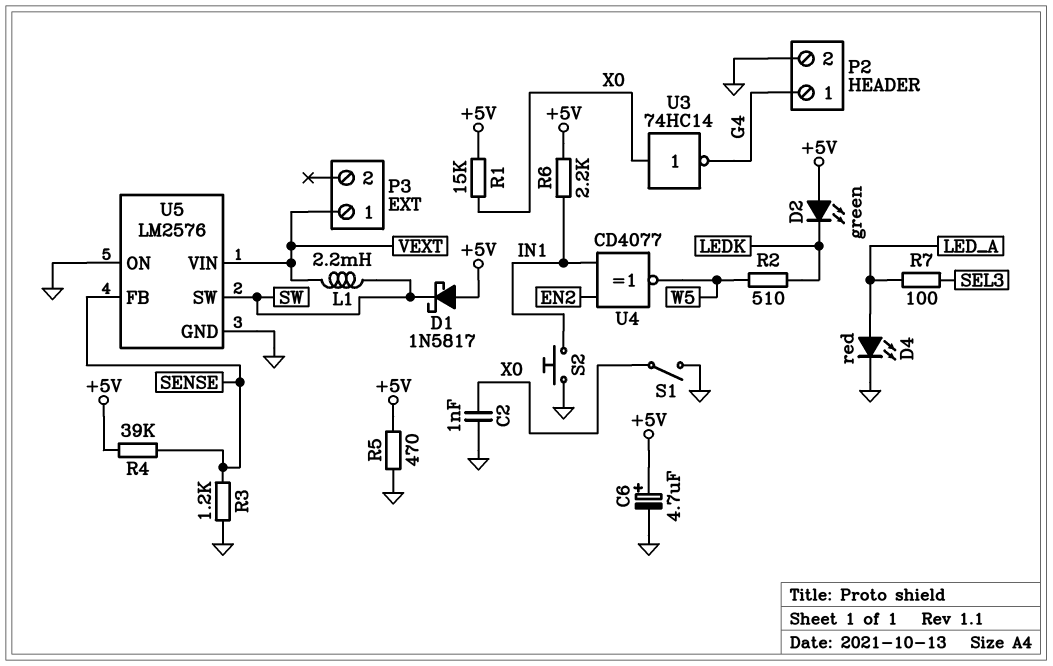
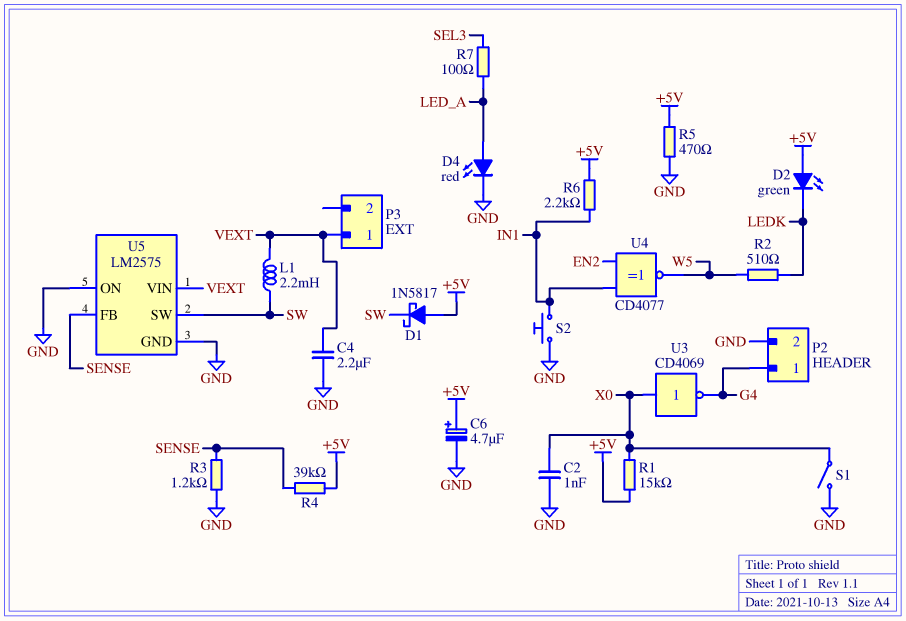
C4: none -> 2.2uF (GND, VEXT)
U3: NOT 74HC14 (in X0, out G4) -> NOT CD4069 (in X0, out G4)
U5: LM2576 -> LM2575

